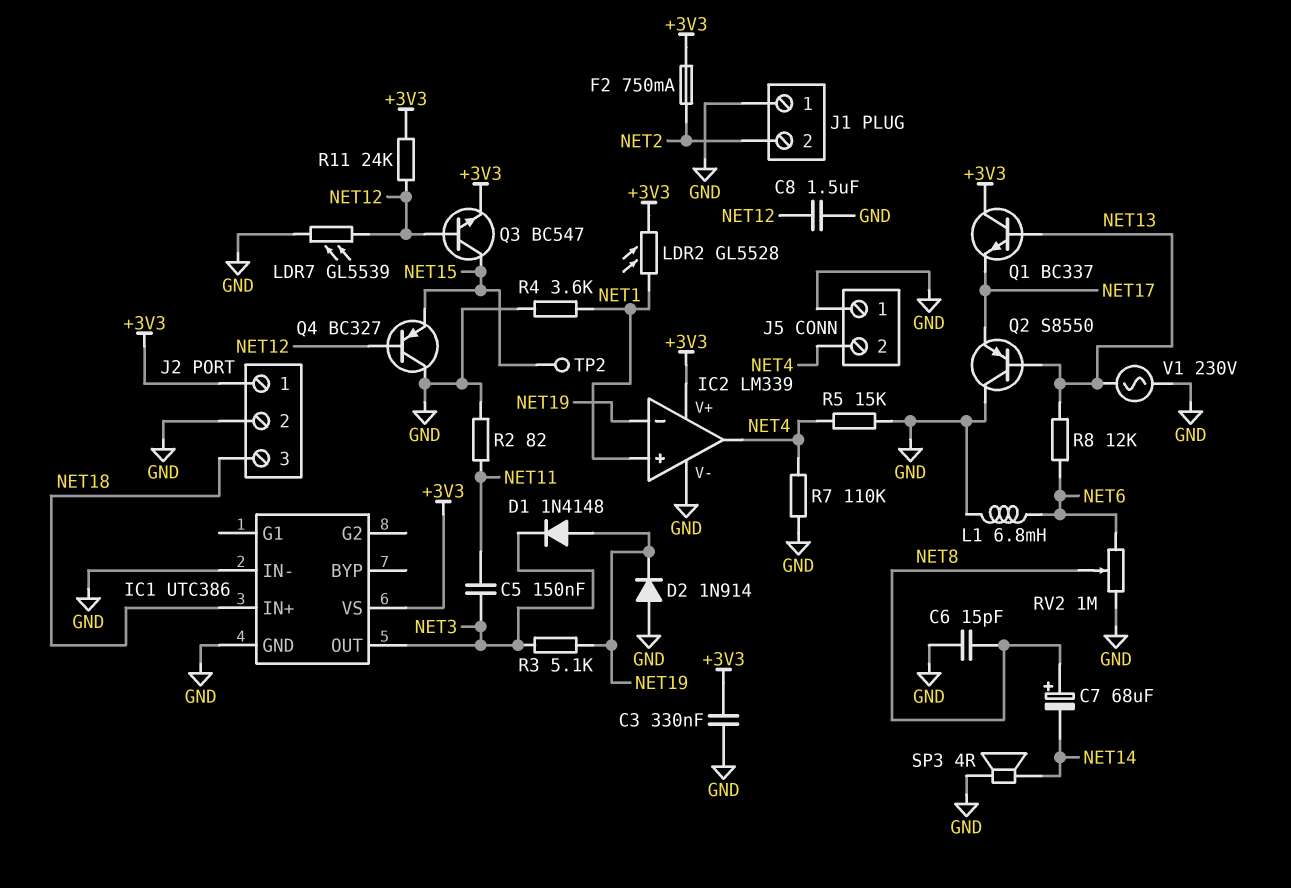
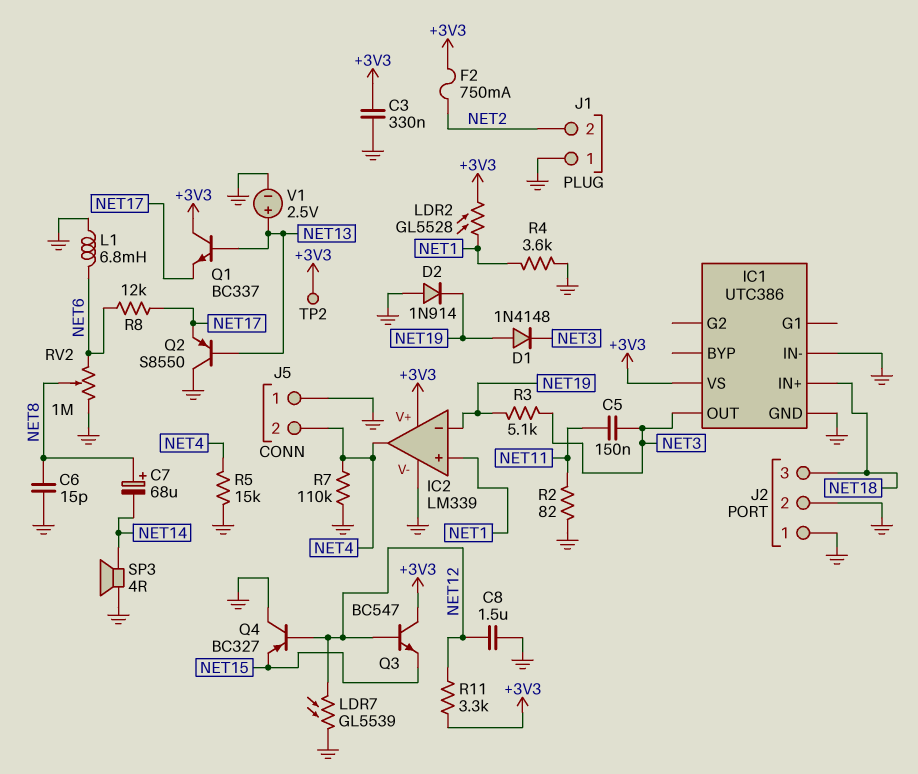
J2 pin 1: +3V3 -> GND
Q3: NPN BC547 (B NET12, C NET15, E +3V3) -> NPN BC547 (B NET12, C +3V3, E NET15)
R8: 12k (NET6, NET13) -> 12k (NET6, NET17)
R11: 24k (+3V3, NET12) -> 3.3k (+3V3, NET12)
TP2: test point (NET15) -> test point (+3V3)
V1: AC 230V (GND, NET13) -> 2.5V (plus NET13, minus GND)

